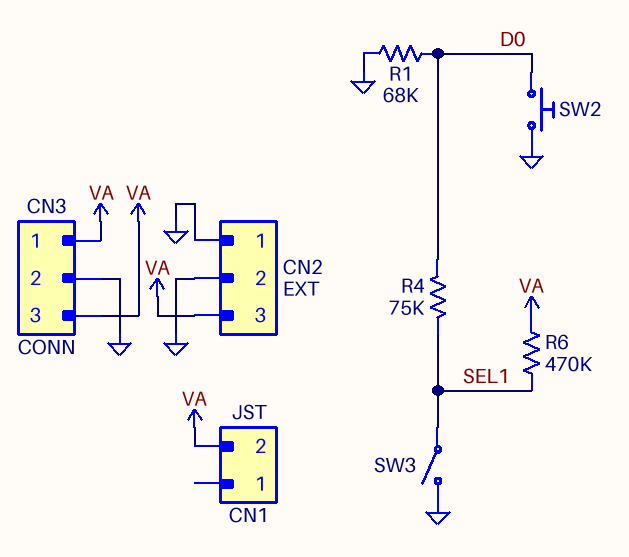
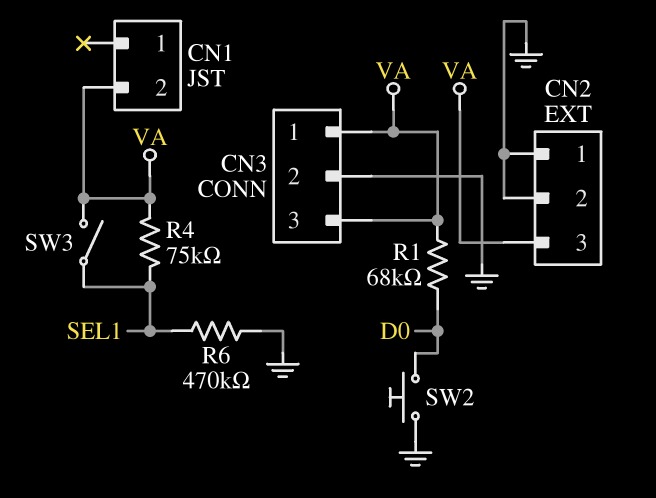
R1: 68k (D0, GND) -> 68k (D0, VA)
R4: 75k (D0, SEL1) -> 75k (SEL1, VA)
R6: 470k (SEL1, VA) -> 470k (GND, SEL1)
SW3: switch (GND, SEL1) -> switch (SEL1, VA)

